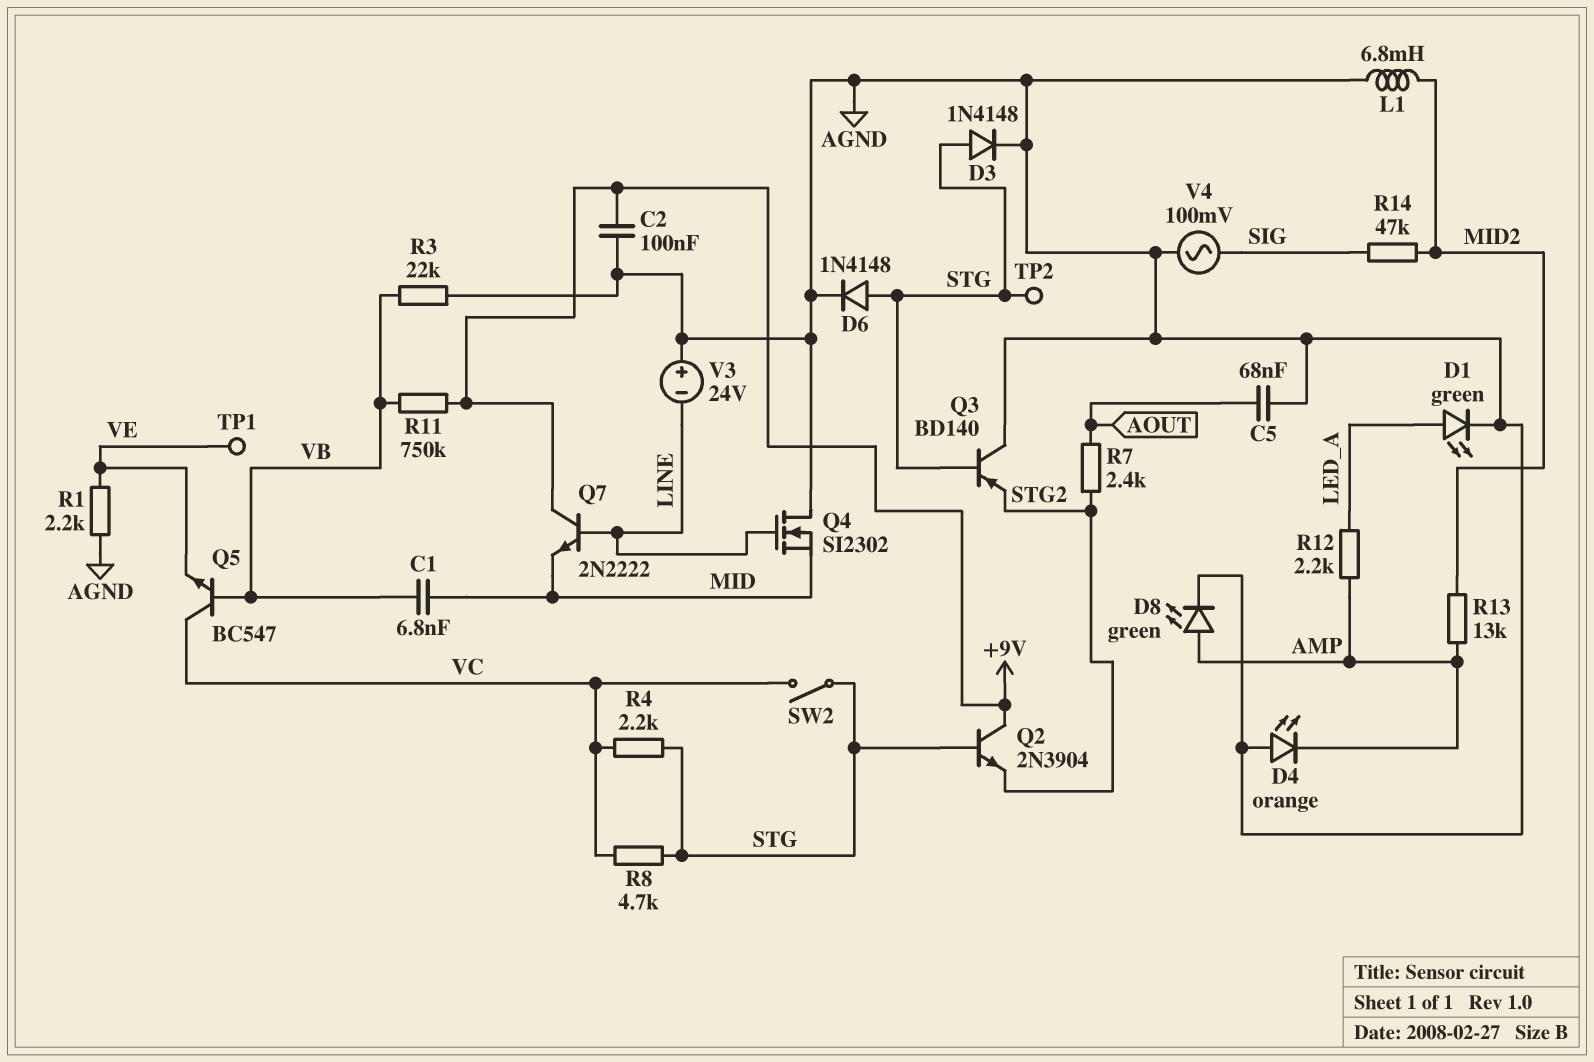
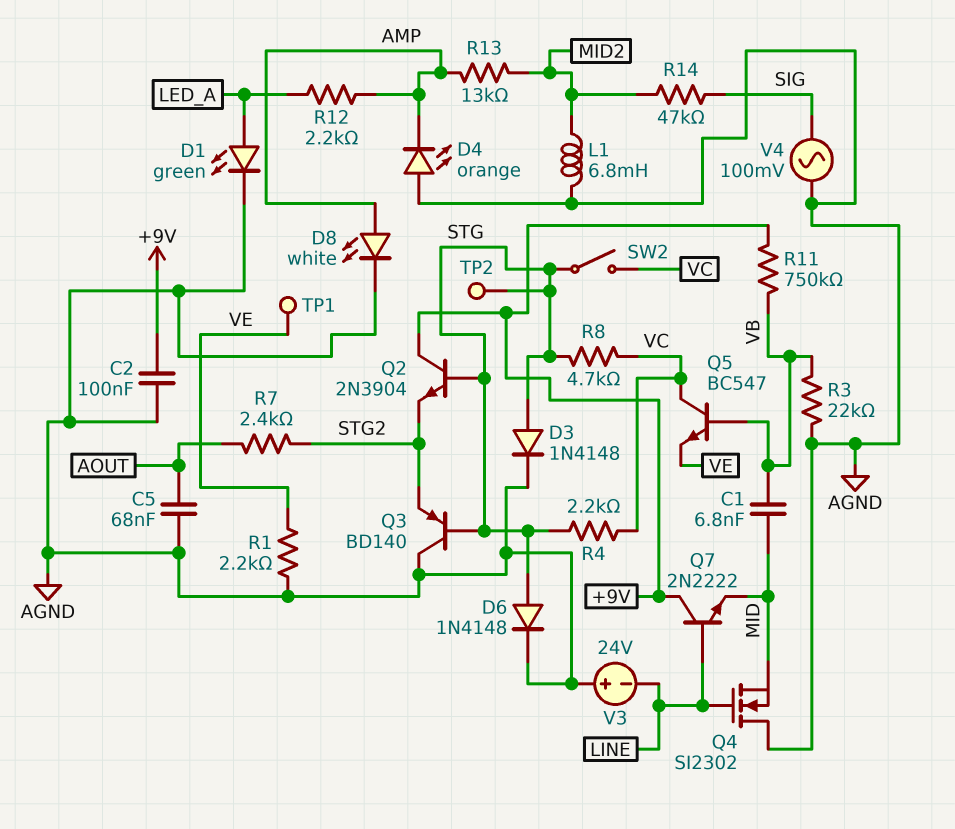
D8: LED green (A AMP, K AGND) -> LED white (A AMP, K AGND)

